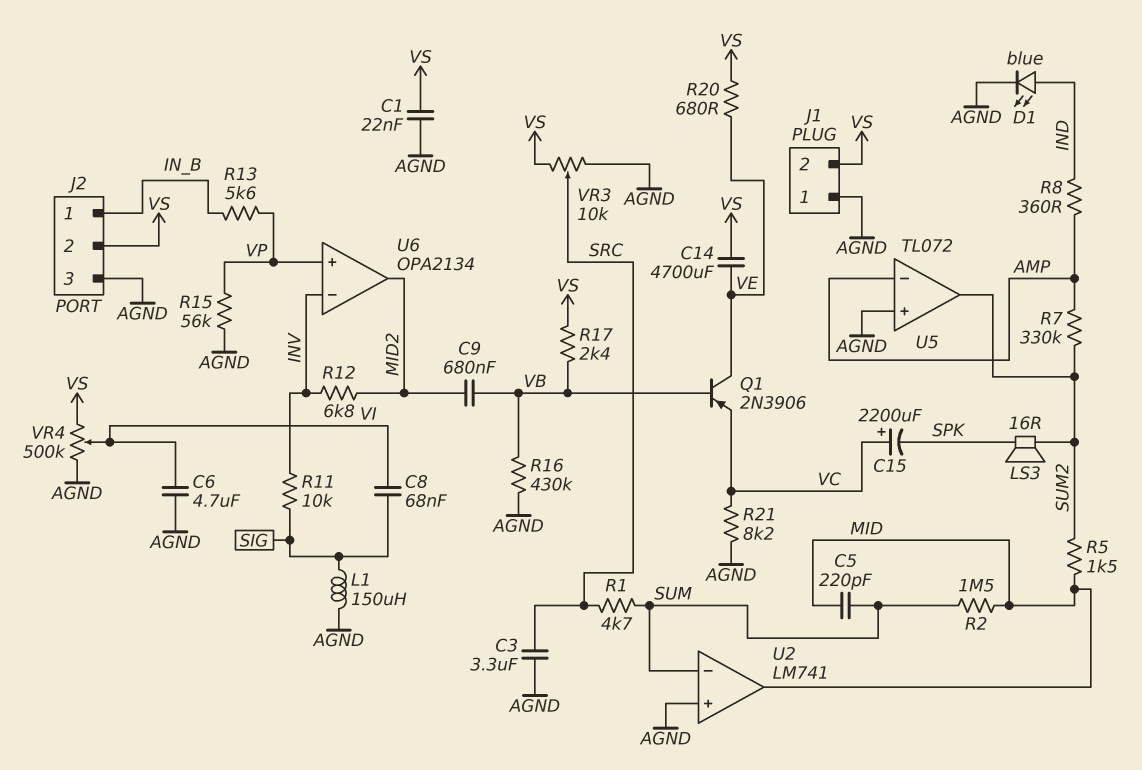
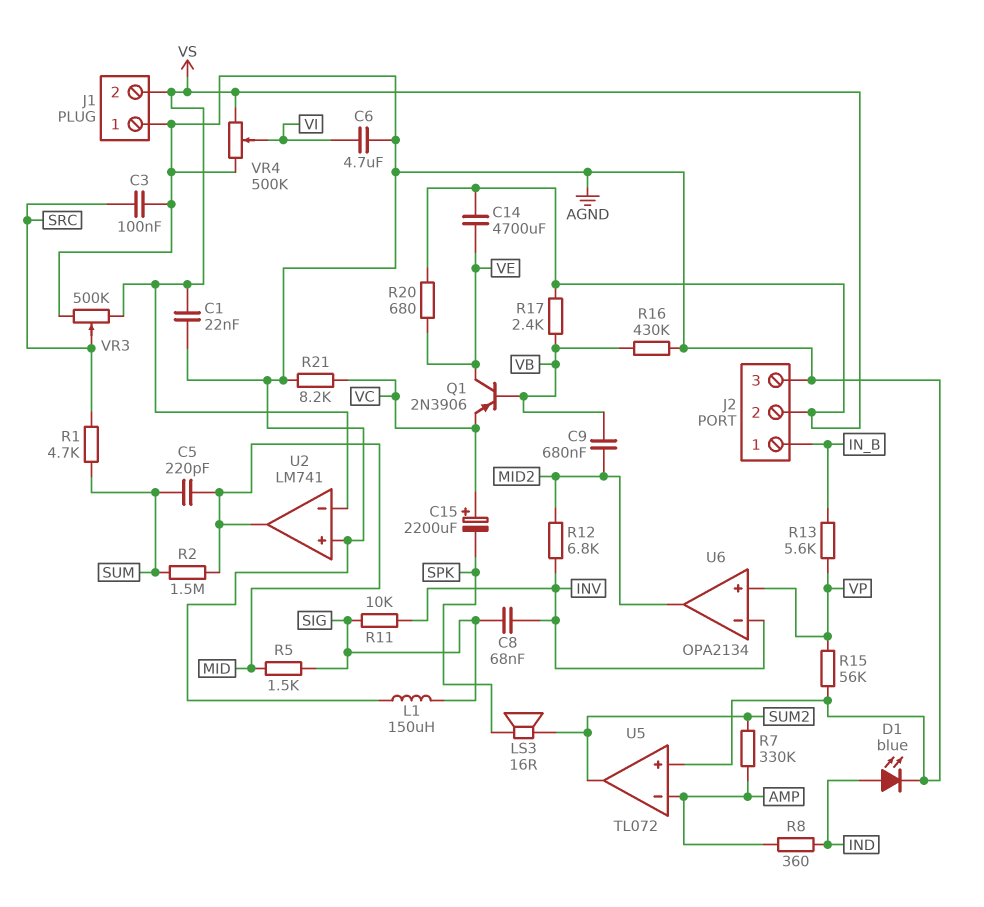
C3: 3.3uF (AGND, SRC) -> 100nF (AGND, SRC)
C8: 68nF (SIG, VI) -> 68nF (INV, SIG)
R5: 1.5k (MID, SUM2) -> 1.5k (MID, SIG)
U2 pin in-: SUM -> VS
VR3: 10k (AGND, VS, wiper SRC) -> 500k (AGND, VS, wiper SRC)

